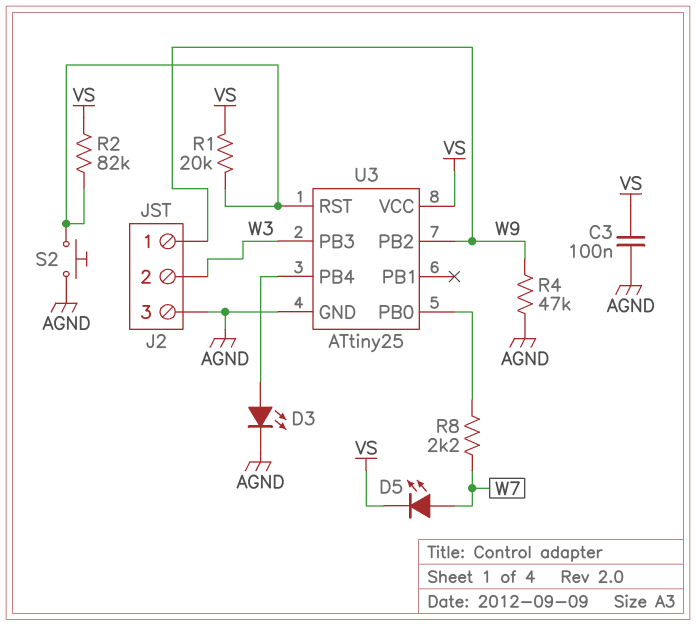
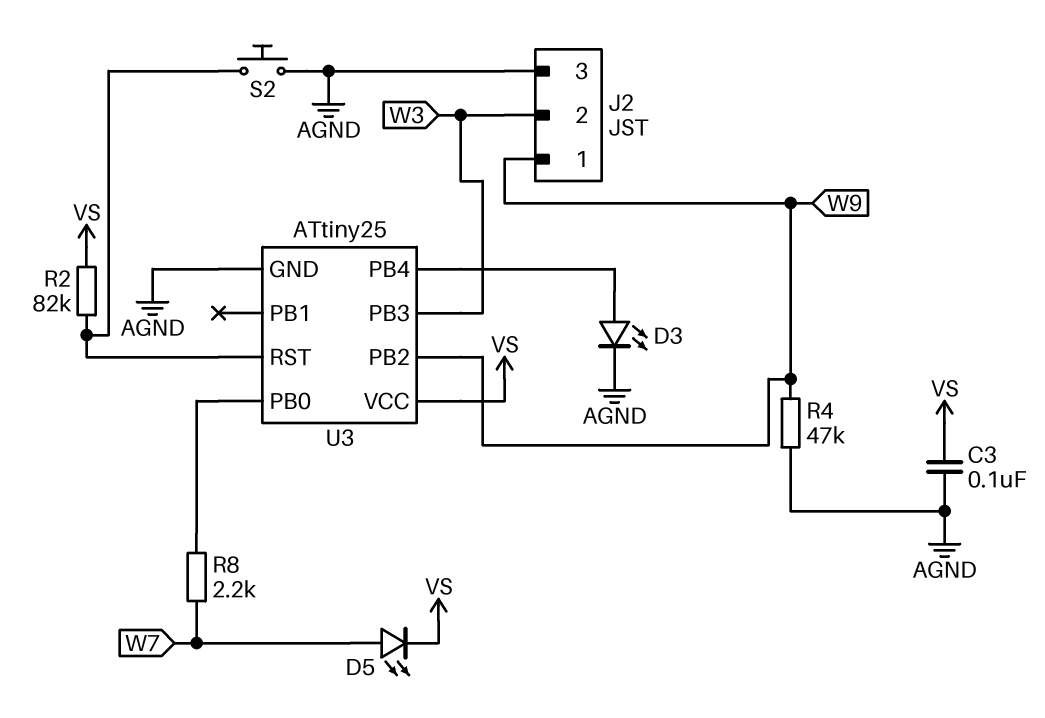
R1: 20k (U3/RST, VS) -> none

